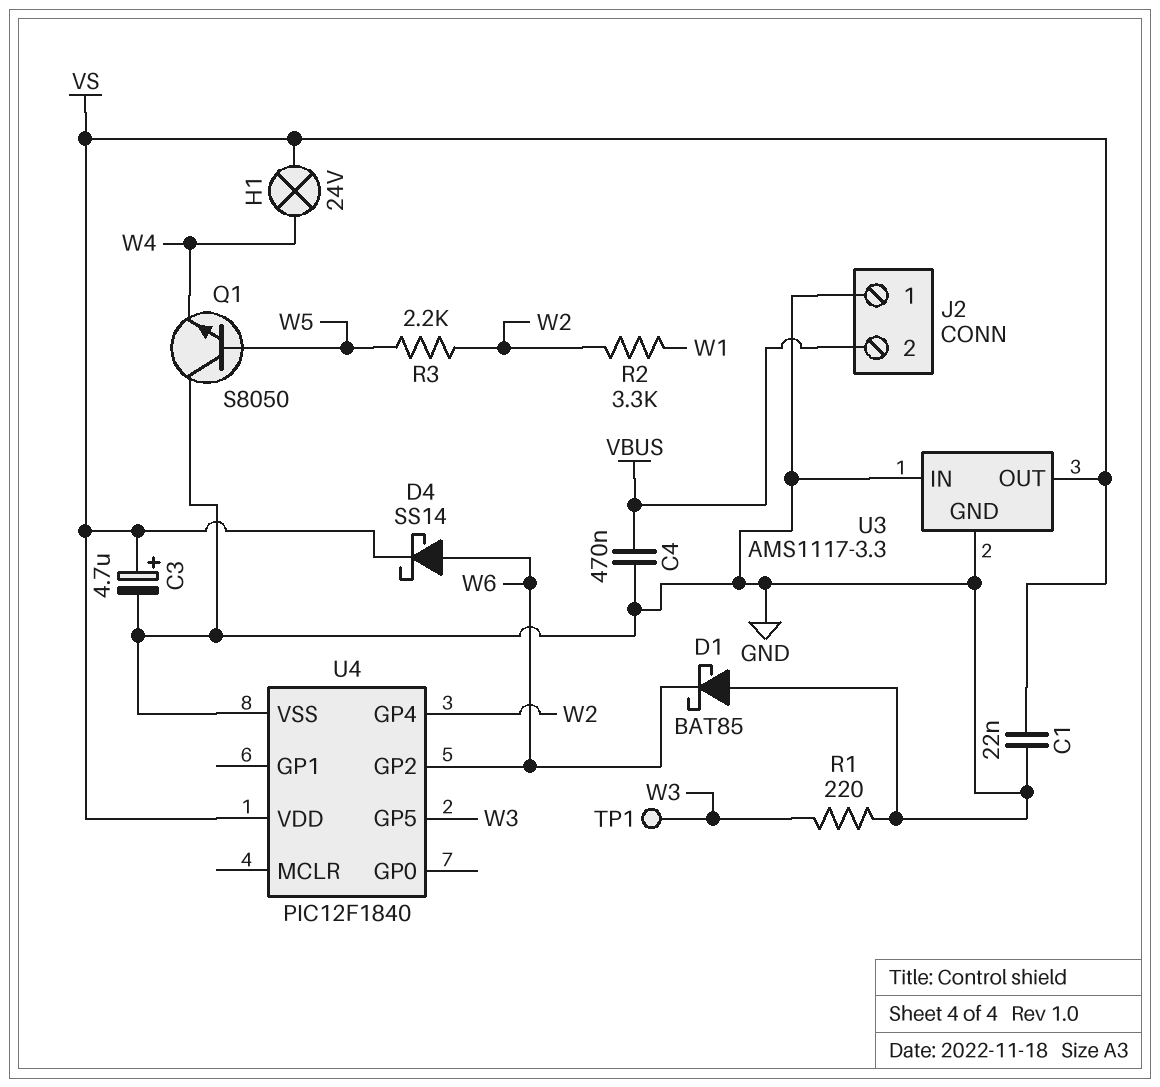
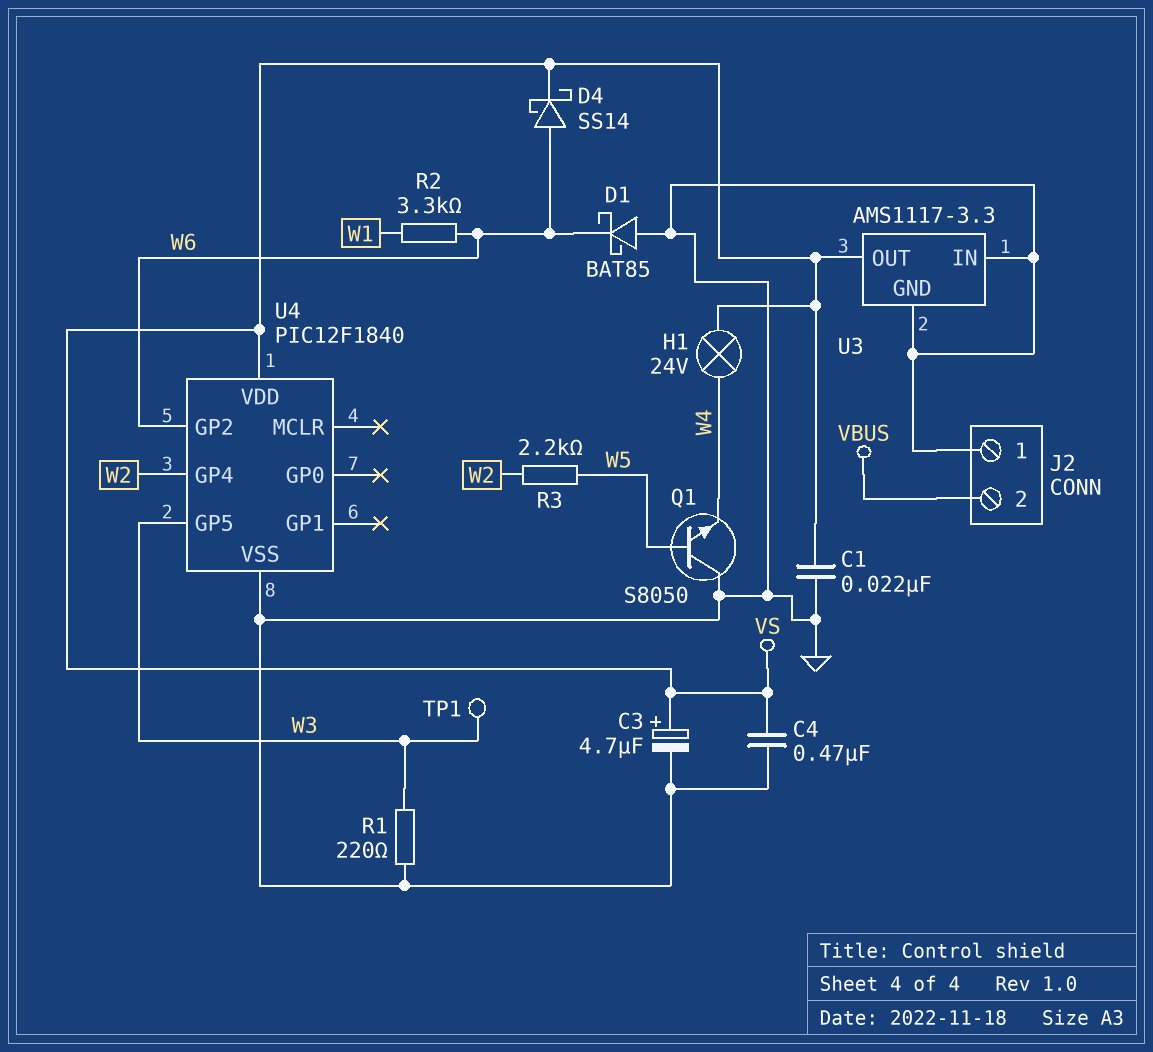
C4: 470nF (GND, VBUS) -> 470nF (GND, VS)
R2: 3.3k (W1, W2) -> 3.3k (W1, W6)

